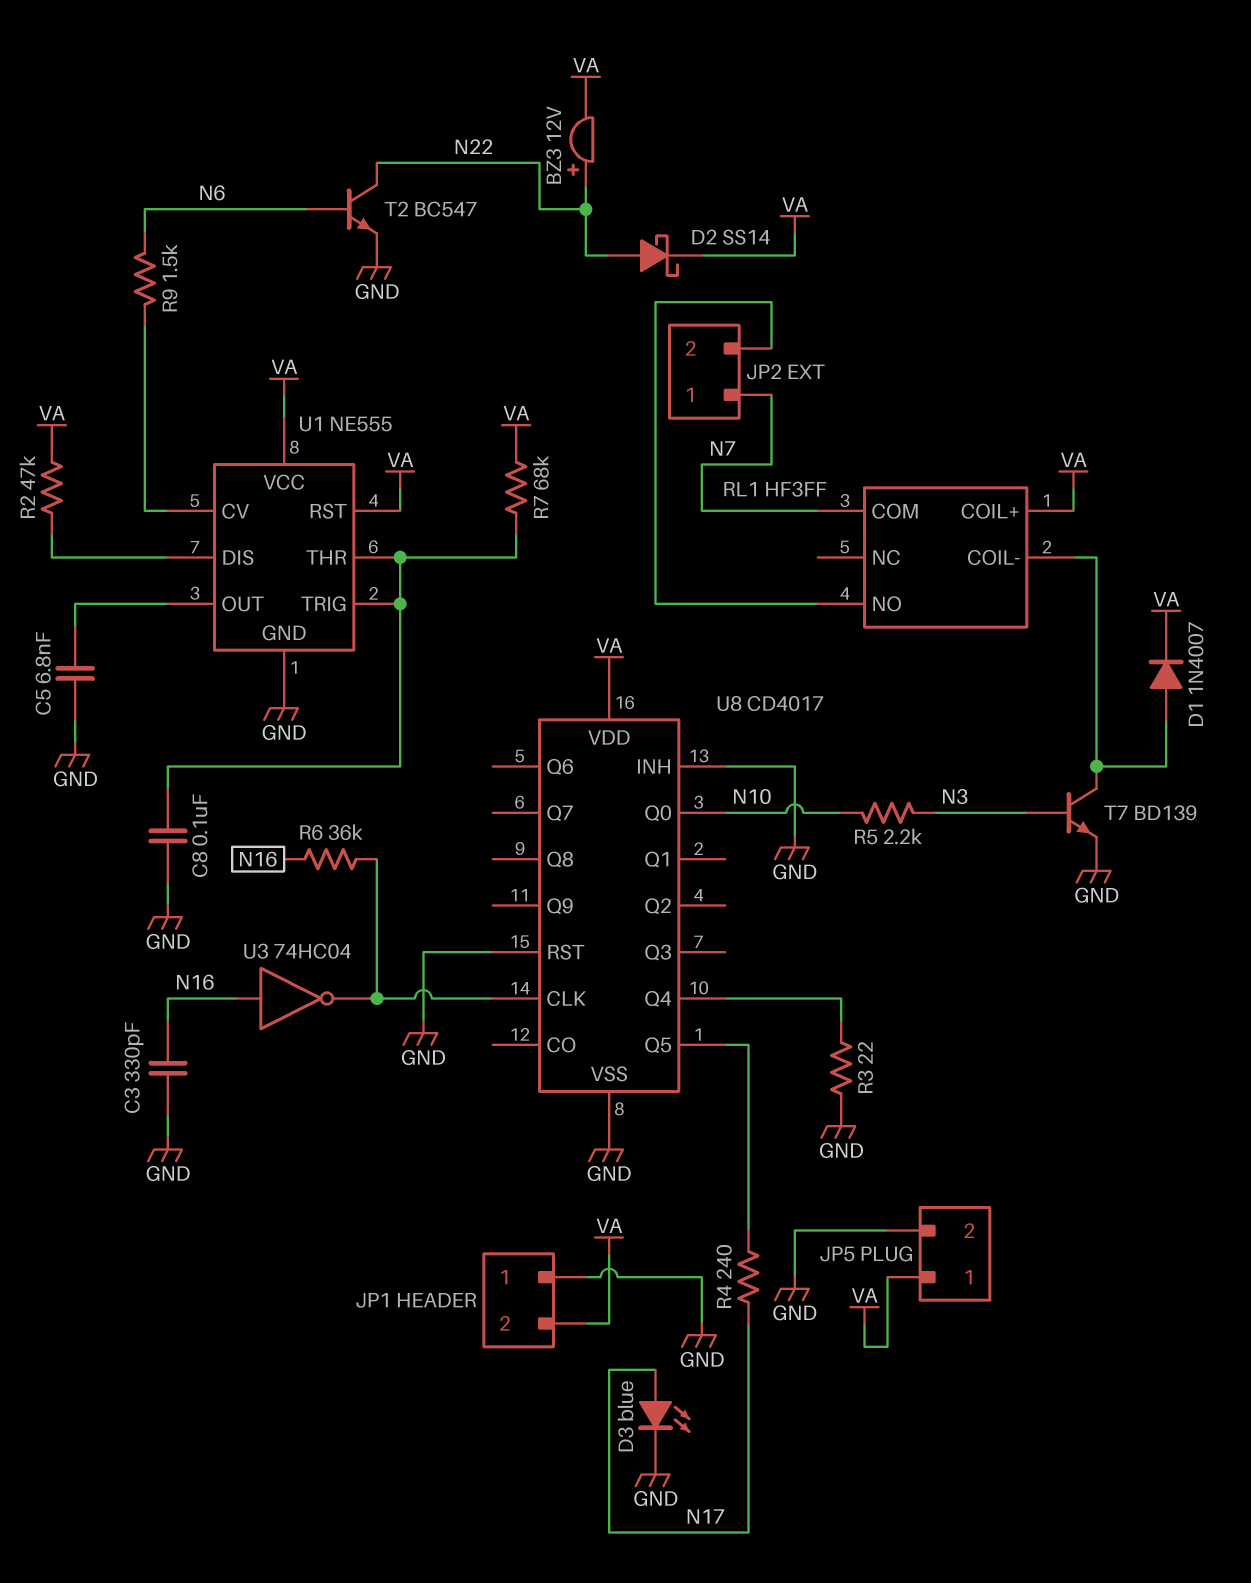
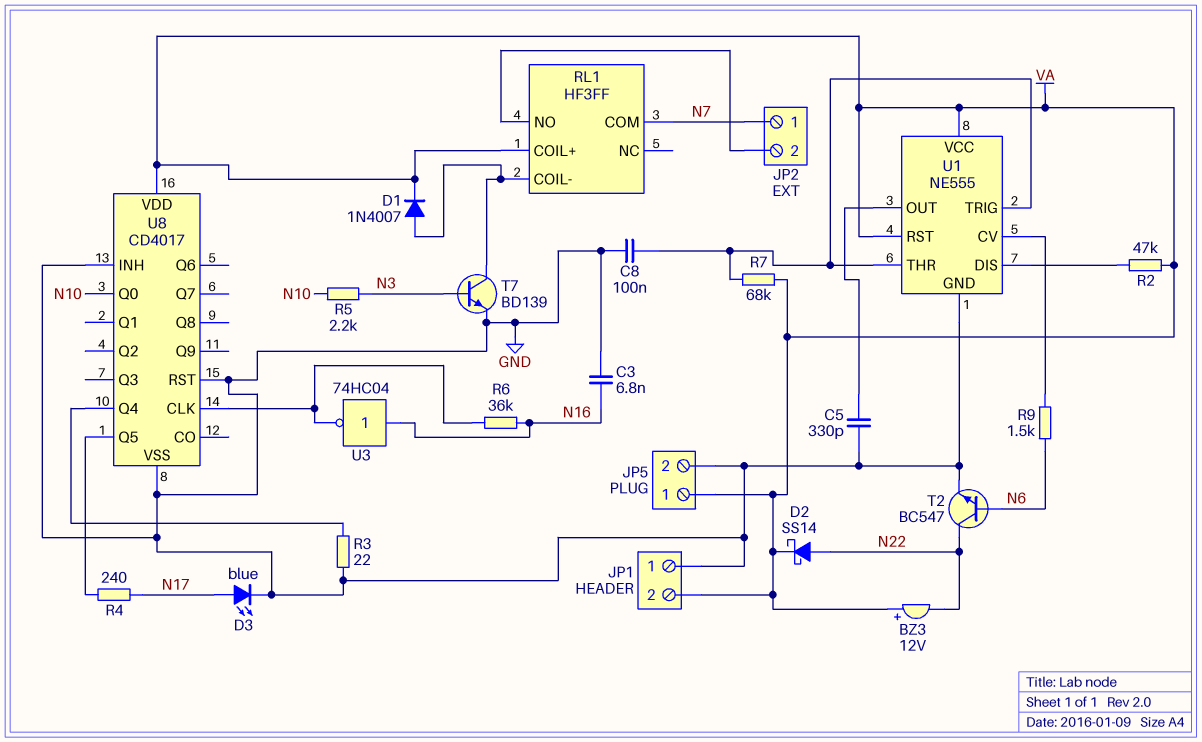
BZ3: buzzer 12V (plus N22, minus VA) -> buzzer 12V (plus VA, minus N22)
C3: 330pF (GND, N16) -> 6.8nF (GND, N16)
C5: 6.8nF (GND, U1/OUT) -> 330pF (GND, U1/OUT)

